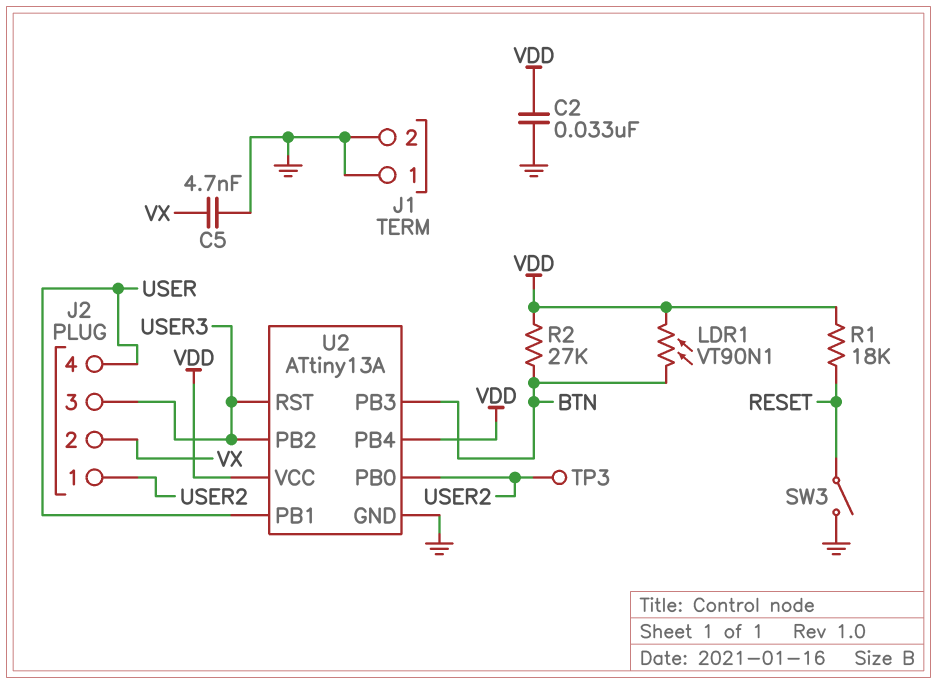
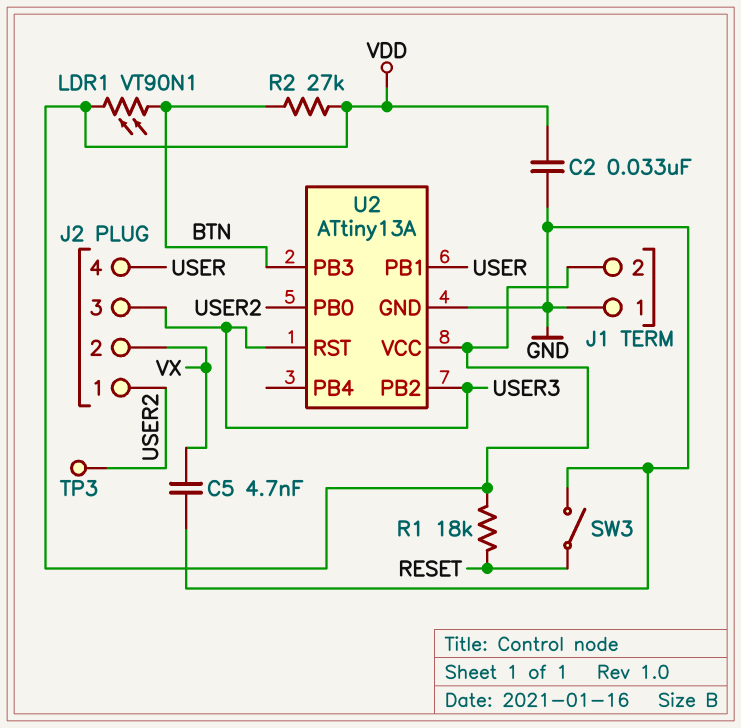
J1 pin 2: GND -> VDD
U2 pin PB4: VDD -> none

